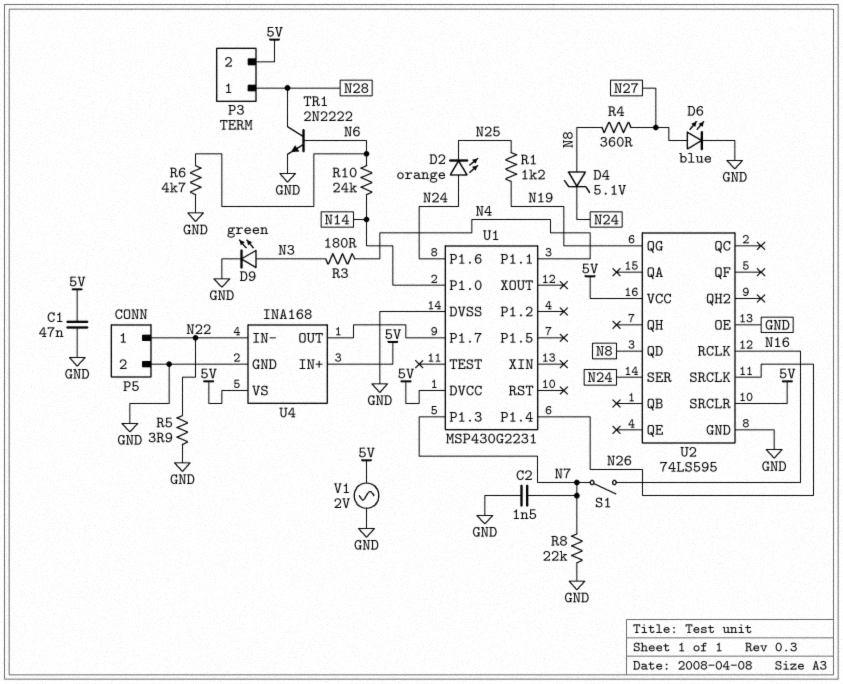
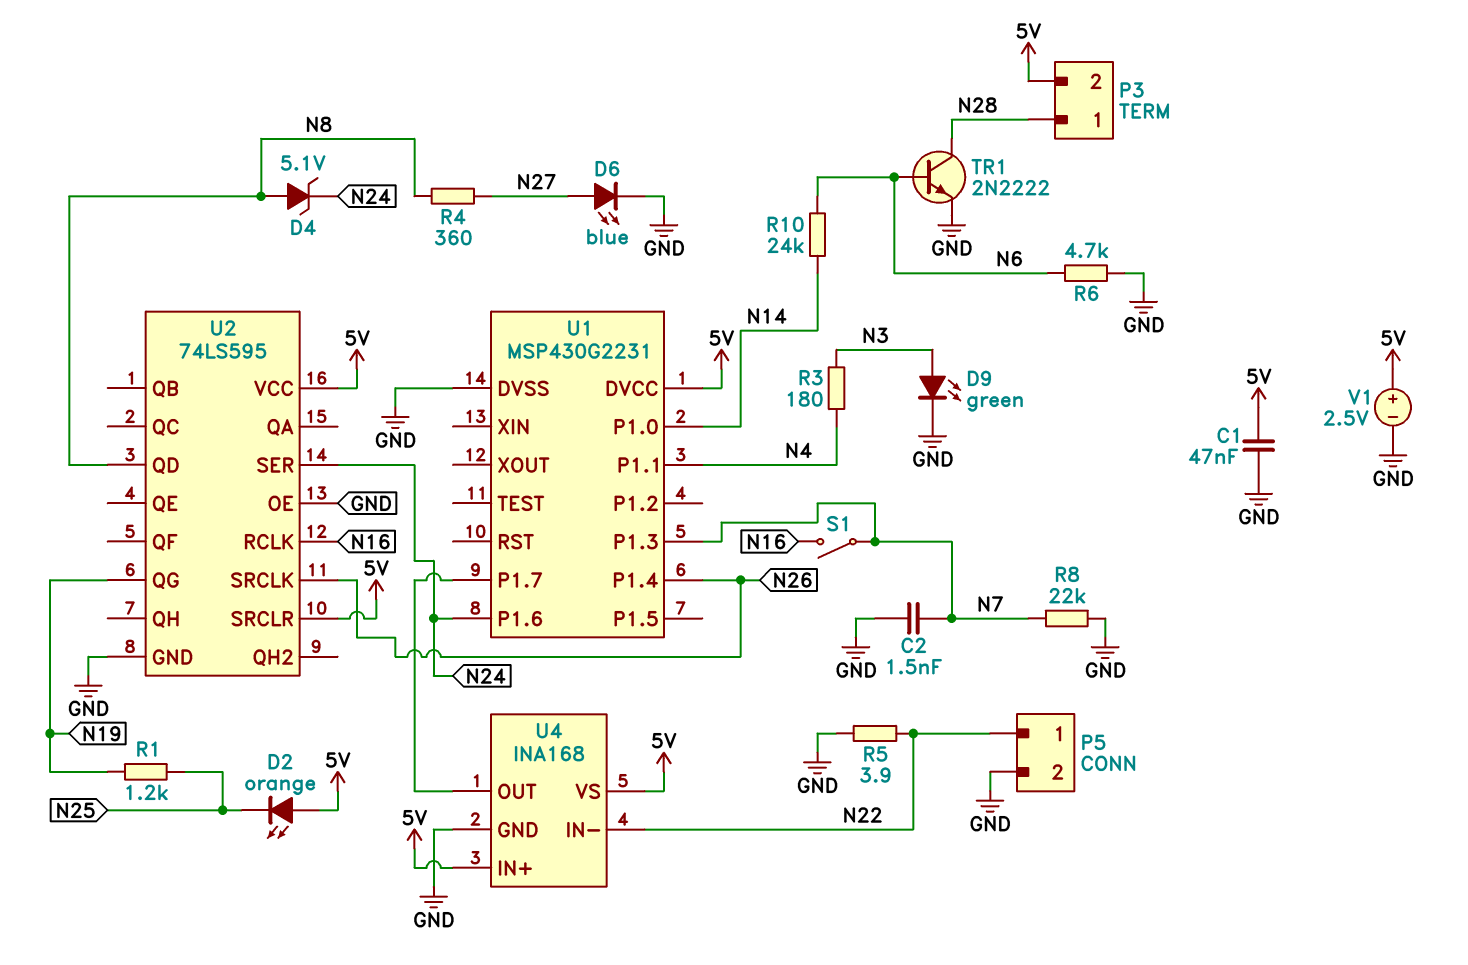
D2: LED orange (A N24, K N25) -> LED orange (A 5V, K N25)
V1: AC 2V (5V, GND) -> 2.5V (plus 5V, minus GND)

